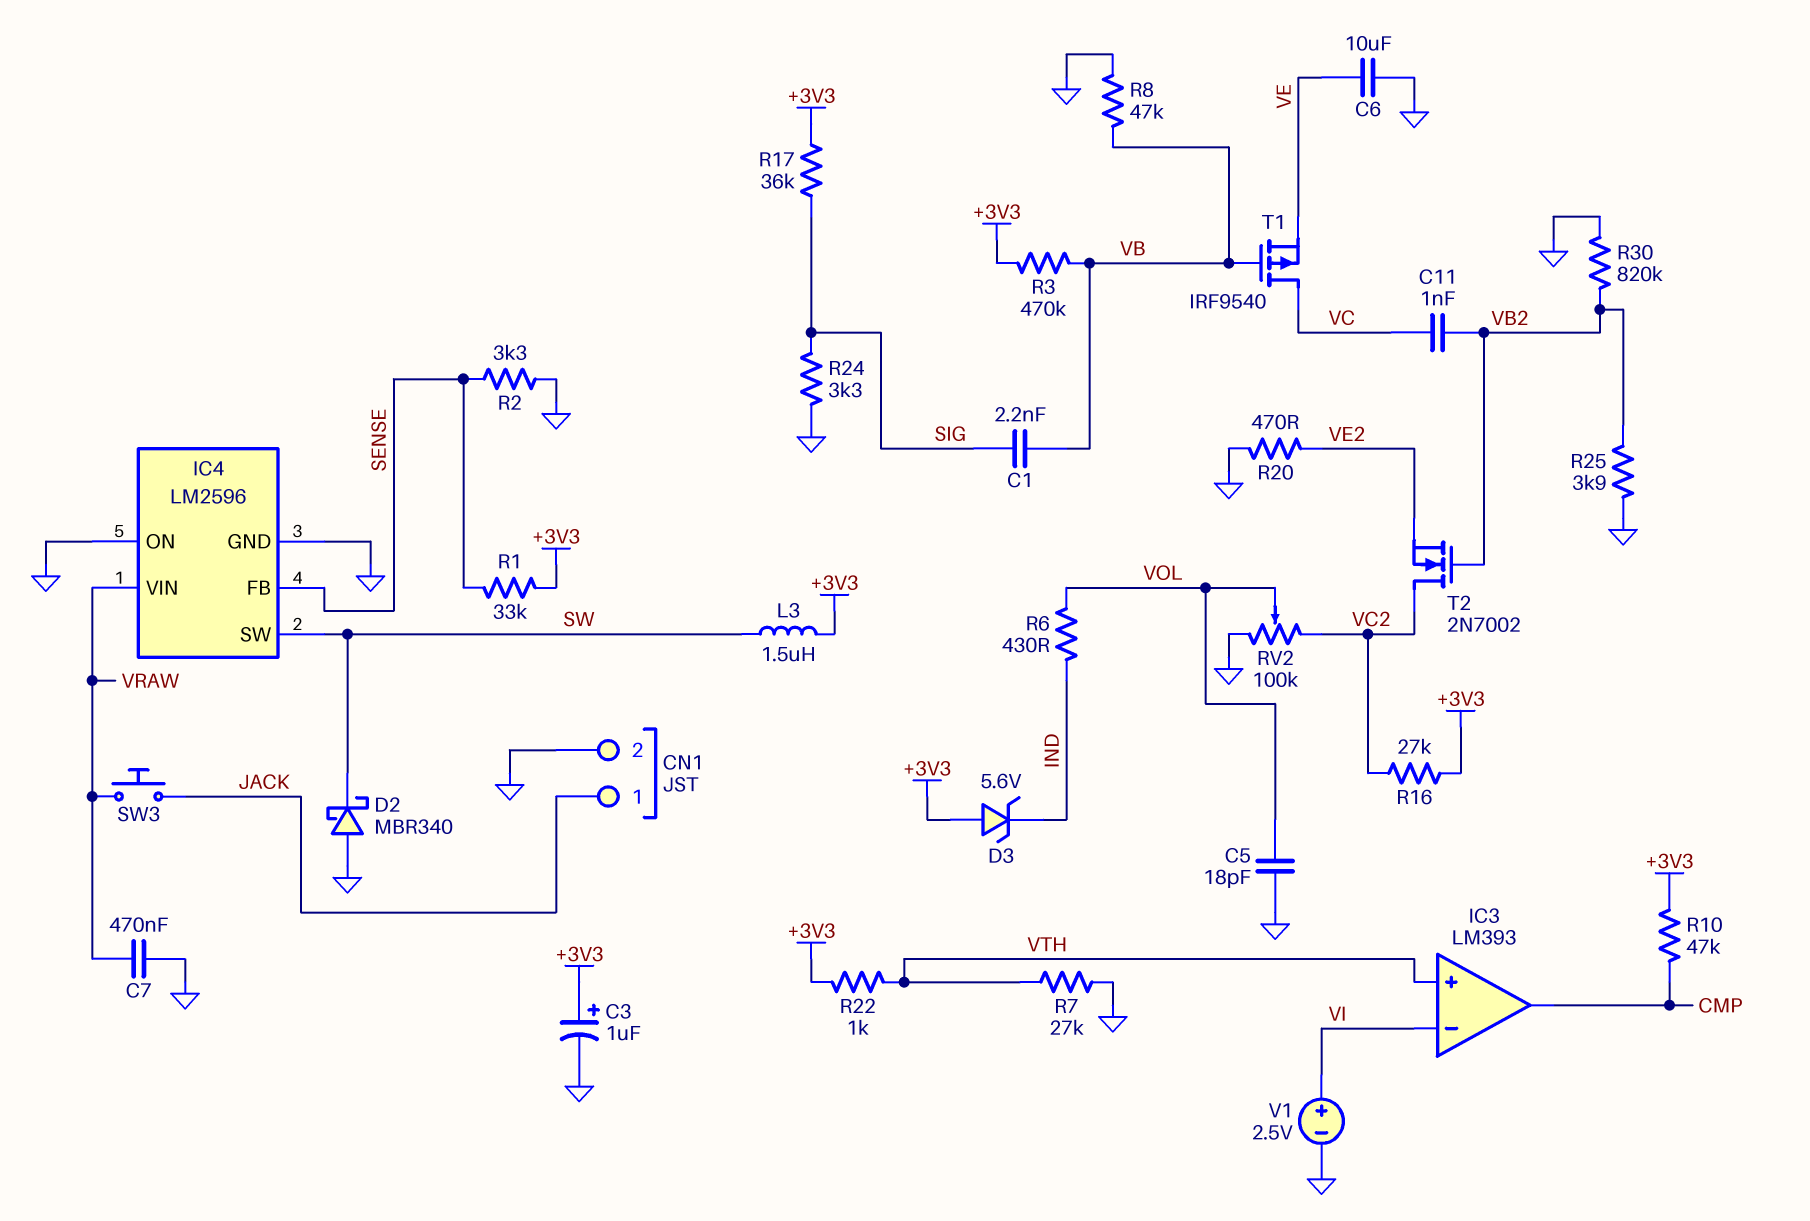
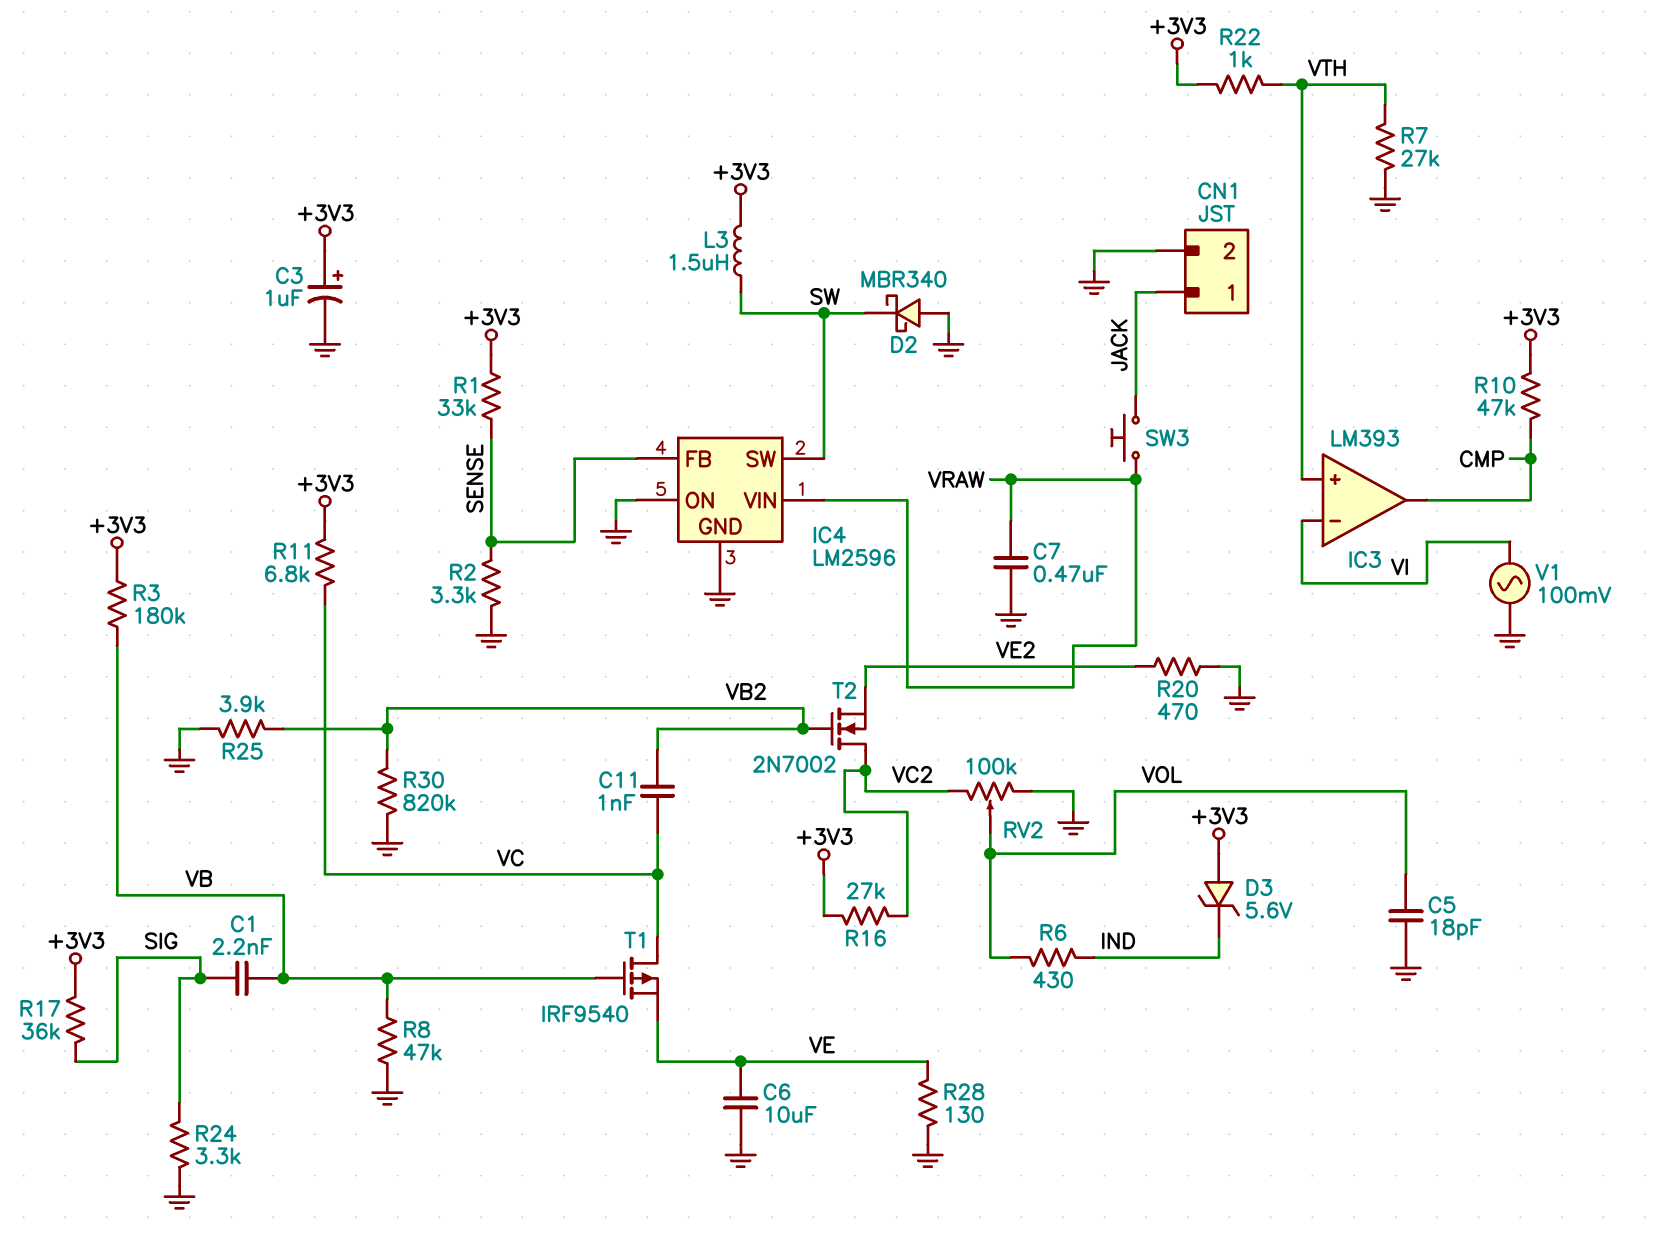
R3: 470k (+3V3, VB) -> 180k (+3V3, VB)
R11: none -> 6.8k (+3V3, VC)
R28: none -> 130 (GND, VE)
V1: 2.5V (plus VI, minus GND) -> AC 100mV (GND, VI)

